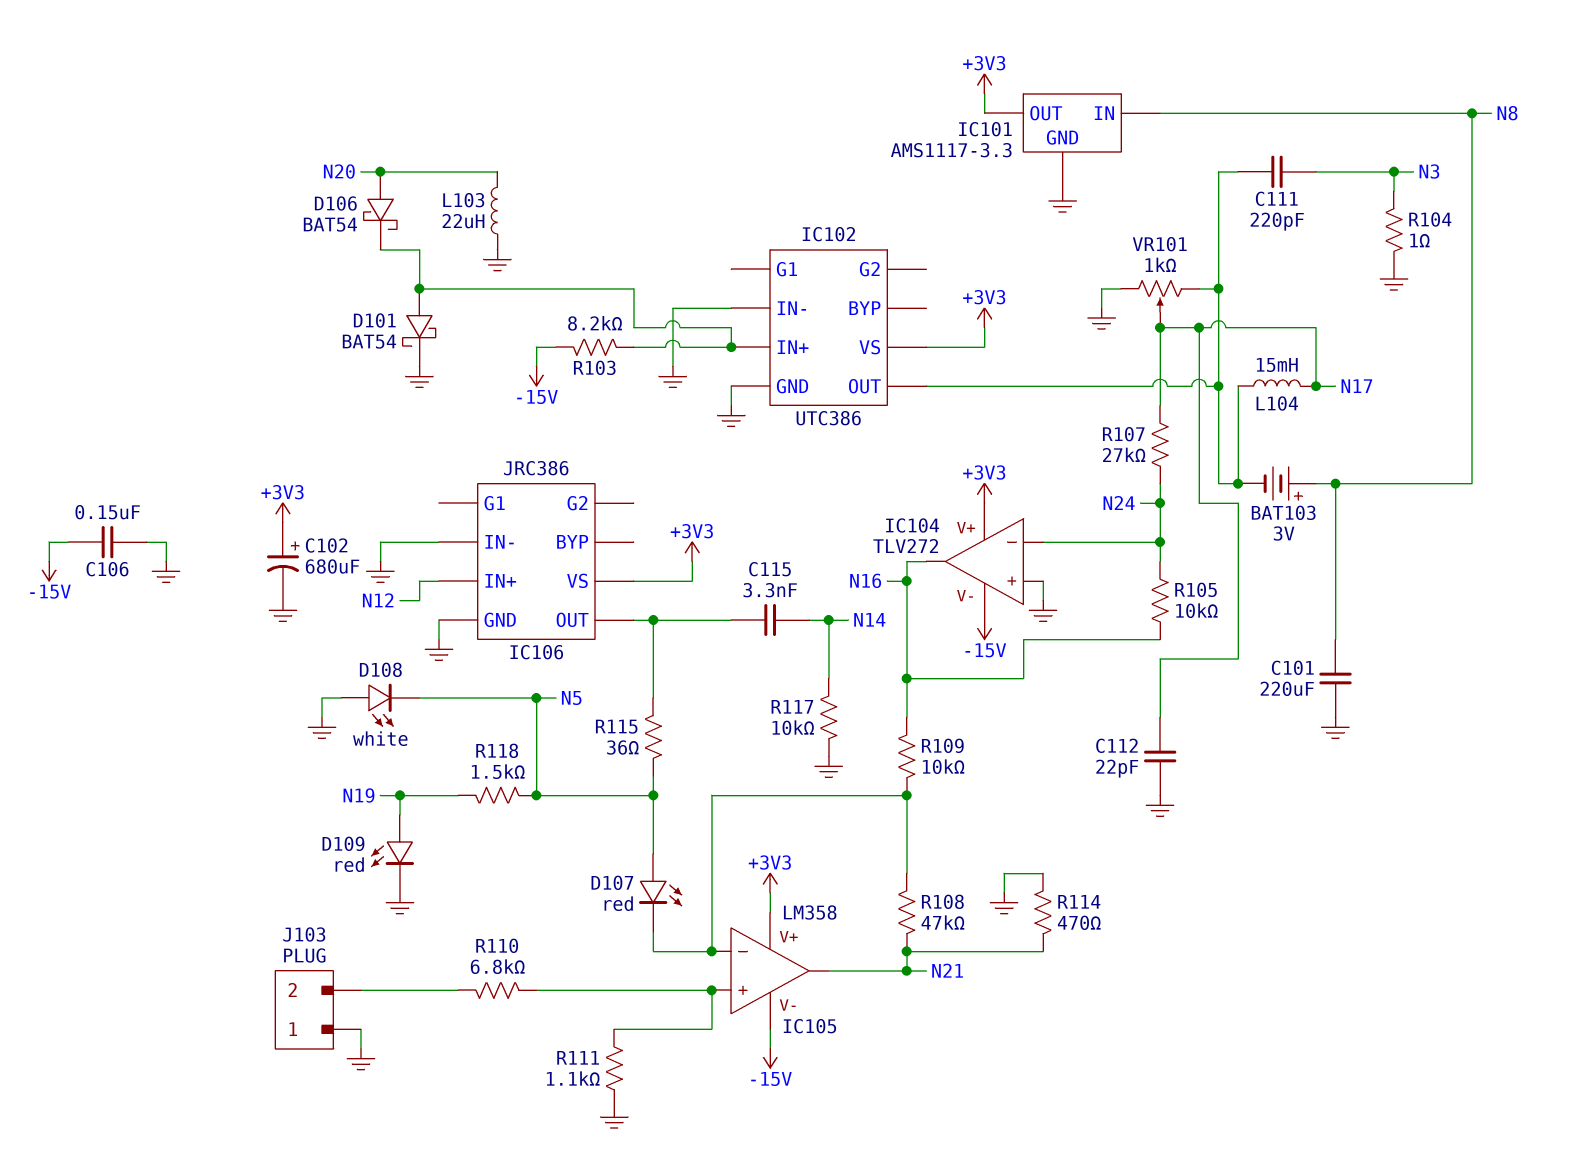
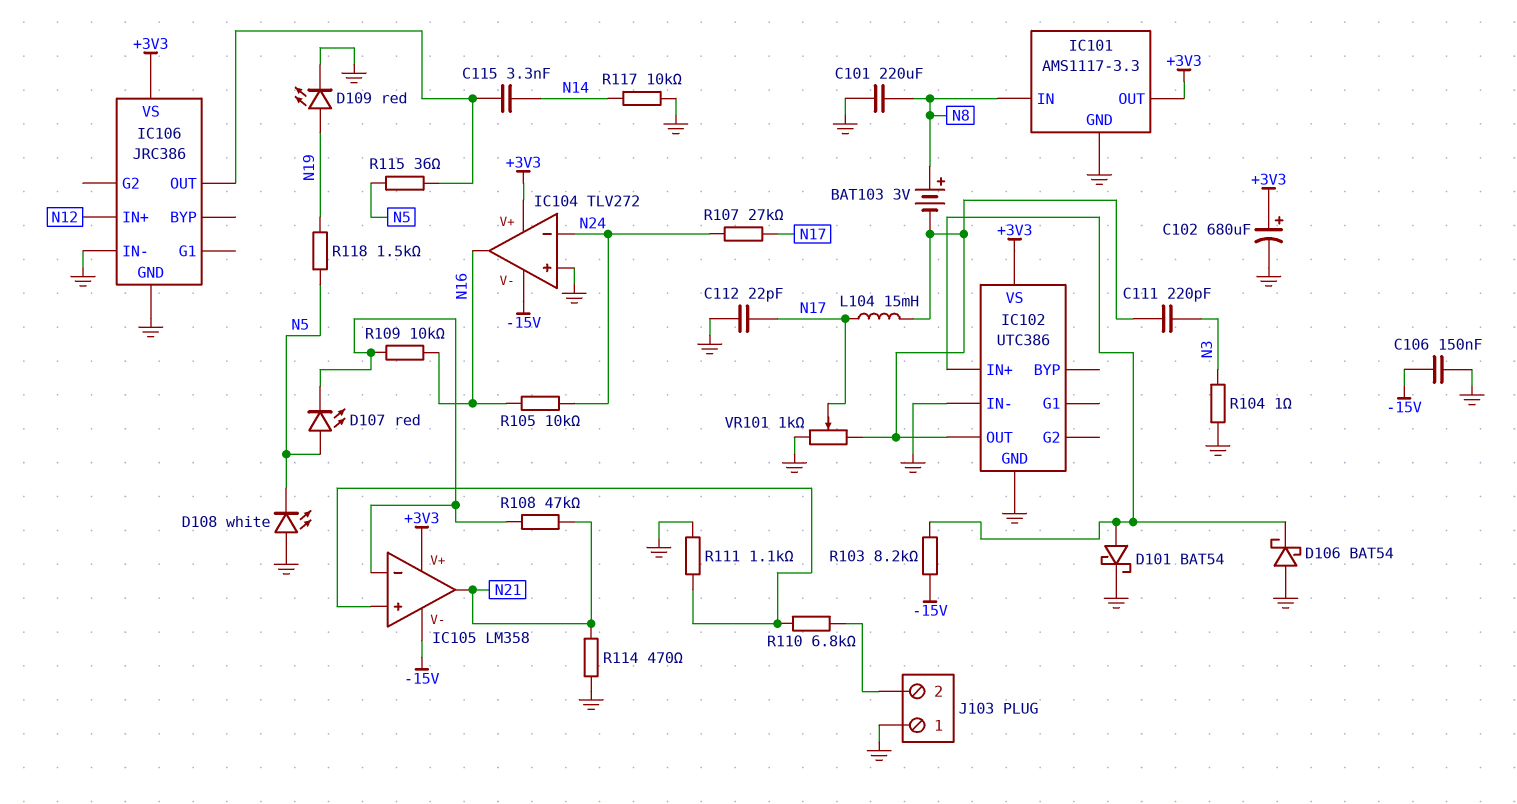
D106: schottky BAT54 (A N20, K IC102/IN+) -> schottky BAT54 (A GND, K IC102/IN+)
L103: 22uH (GND, N20) -> none

